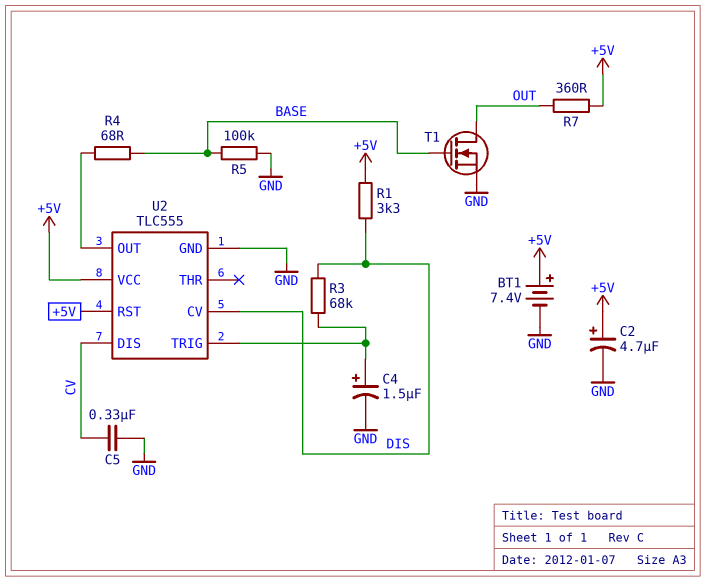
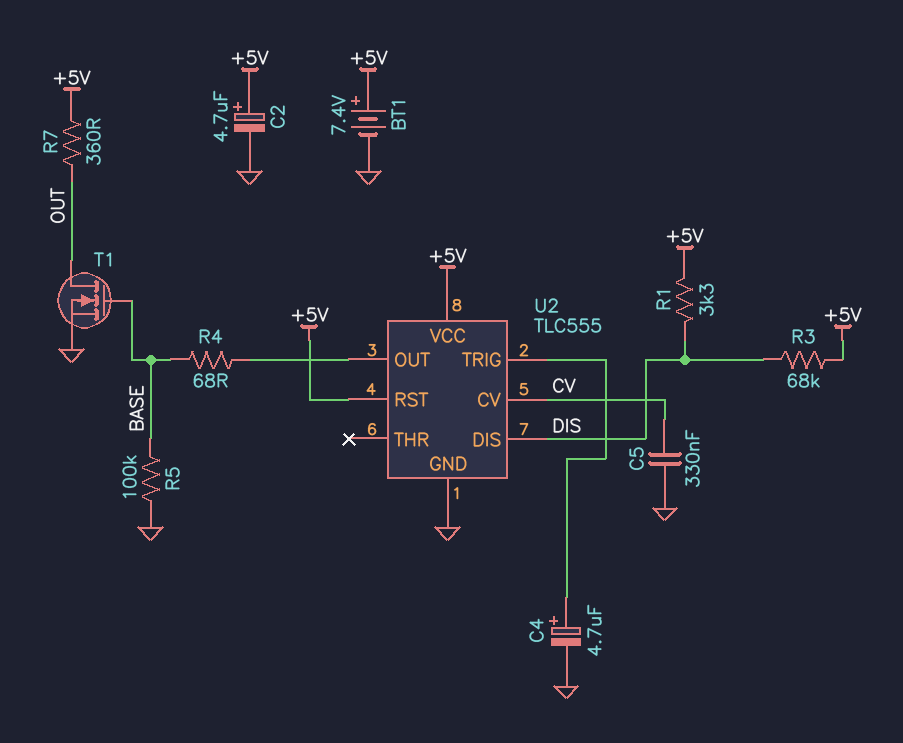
C4: 1.5uF (plus U2/TRIG, minus GND) -> 4.7uF (plus U2/TRIG, minus GND)
R3: 68k (DIS, U2/TRIG) -> 68k (+5V, DIS)
U2 pin CV: DIS -> CV
U2 pin DIS: CV -> DIS

